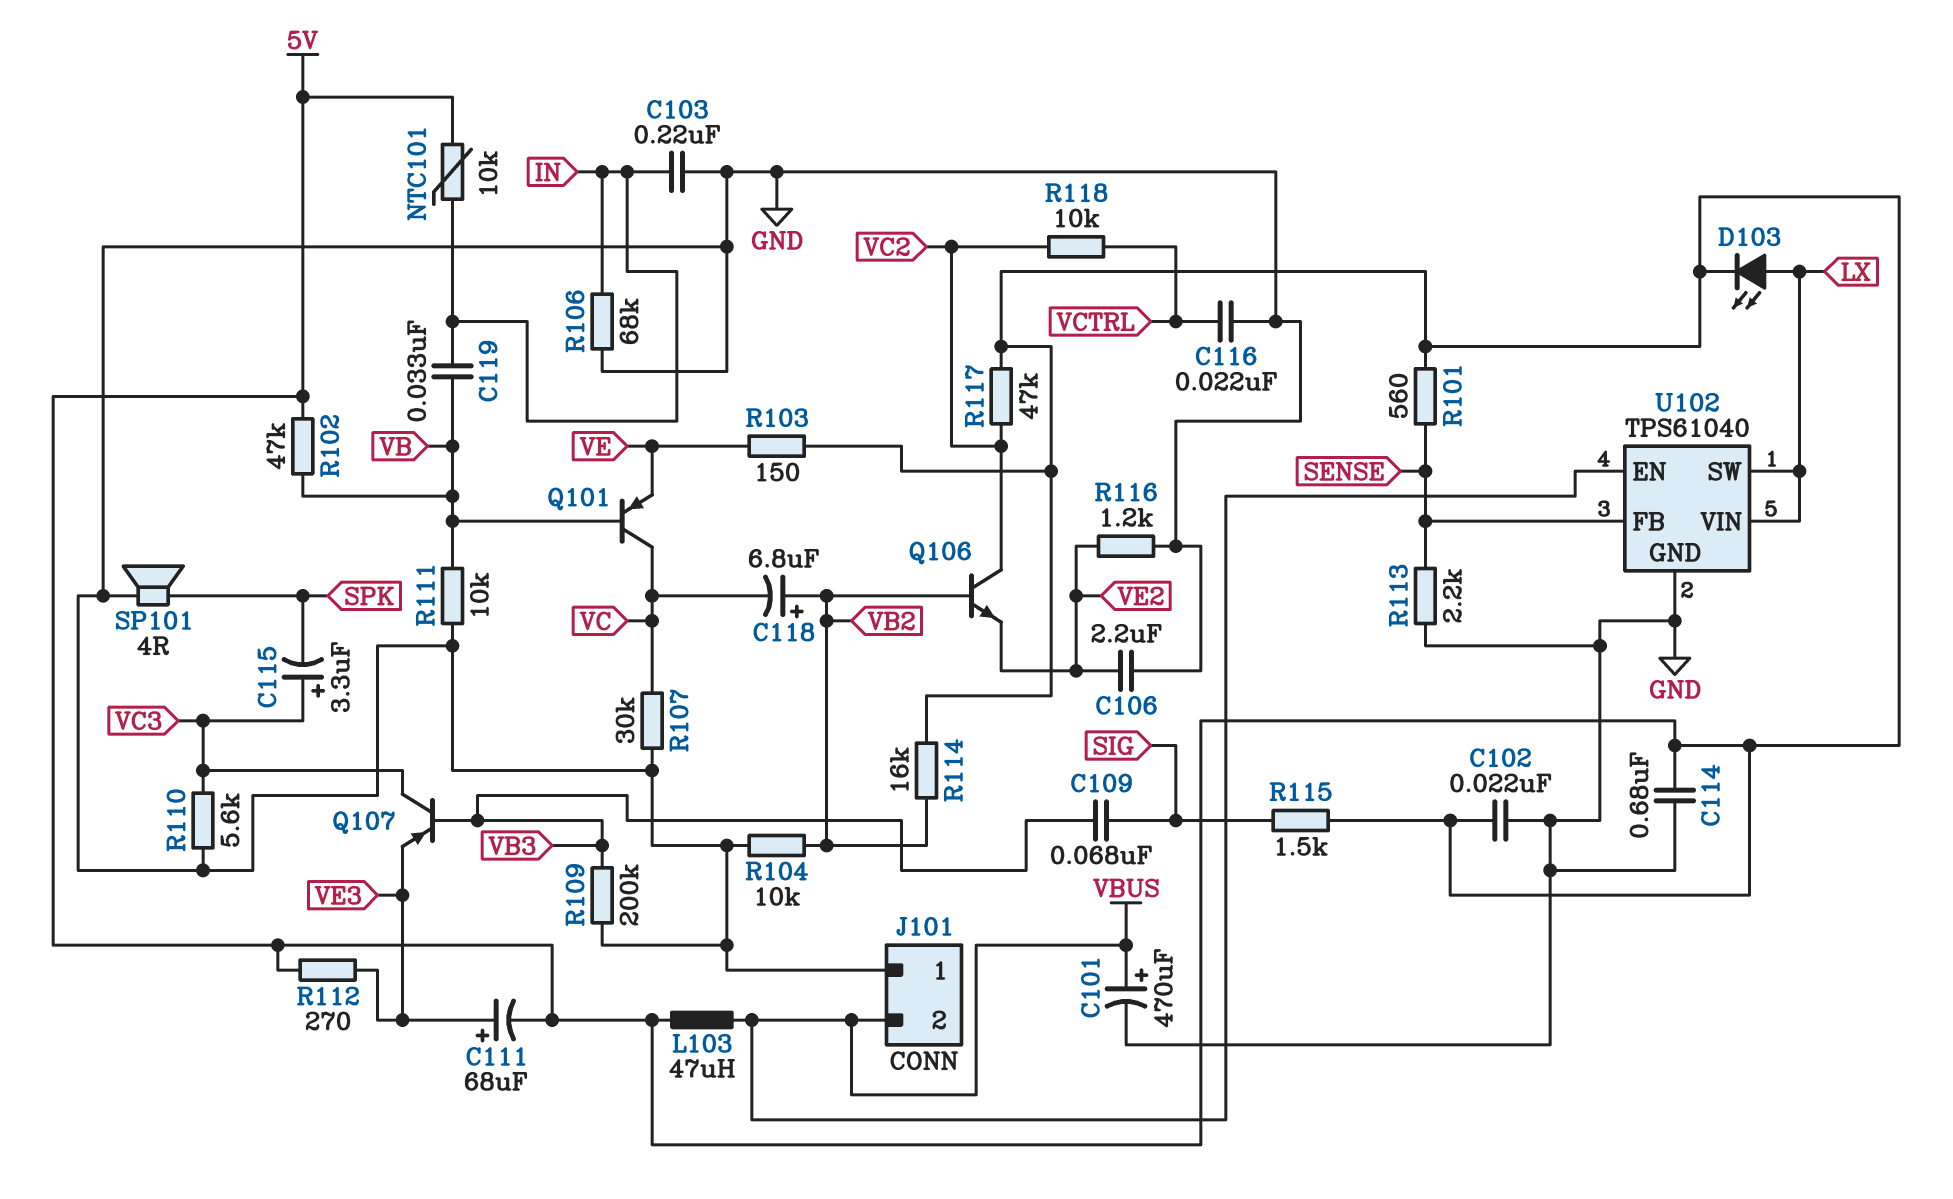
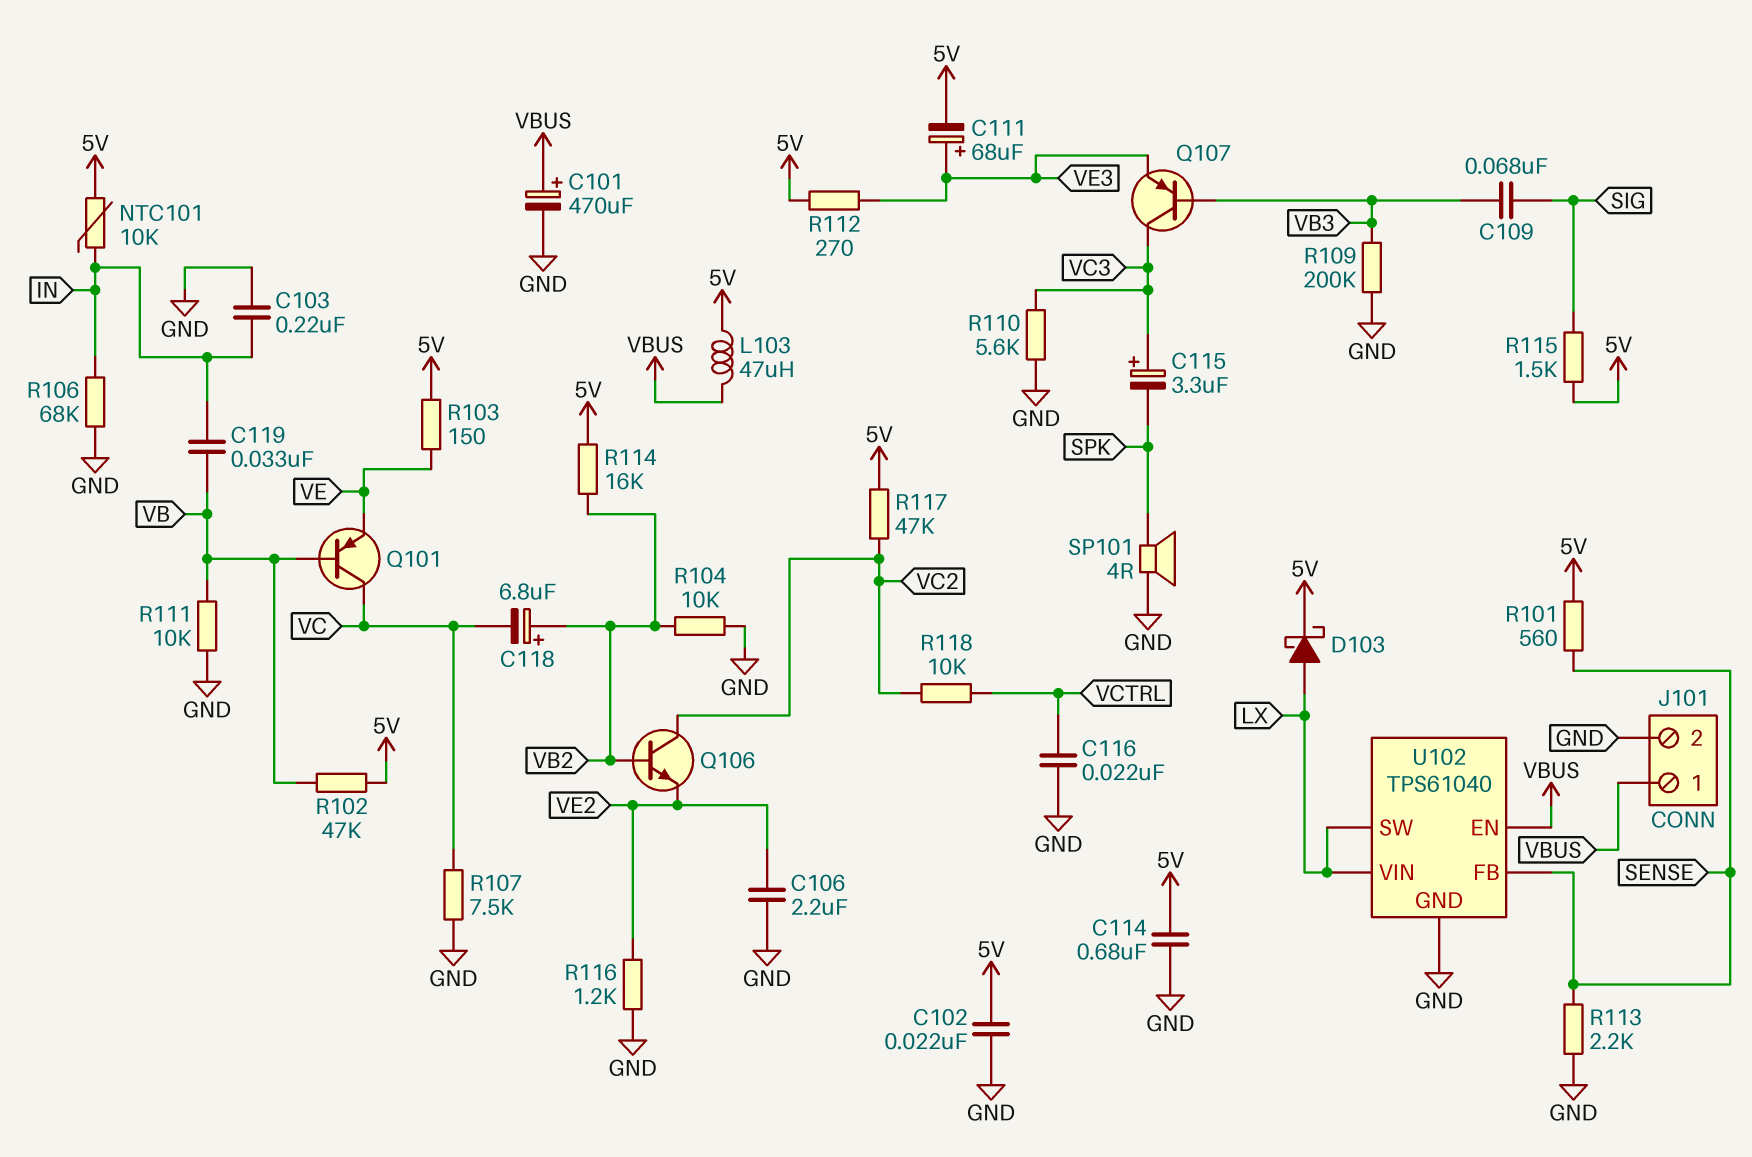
D103: LED (A LX, K 5V) -> schottky (A LX, K 5V)
J101 pin 1: GND -> VBUS
J101 pin 2: VBUS -> GND
R107: 30k (GND, VC) -> 7.5k (GND, VC)

